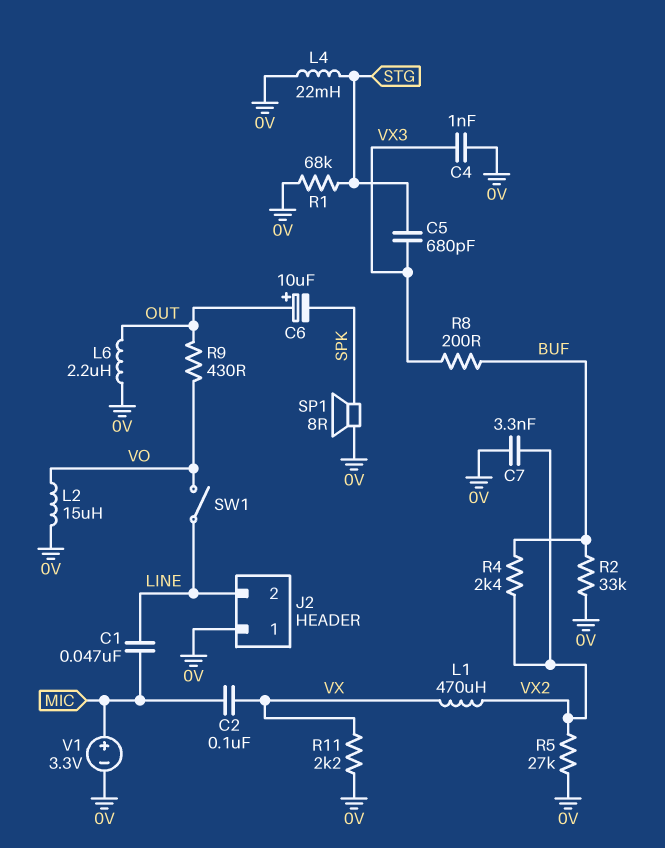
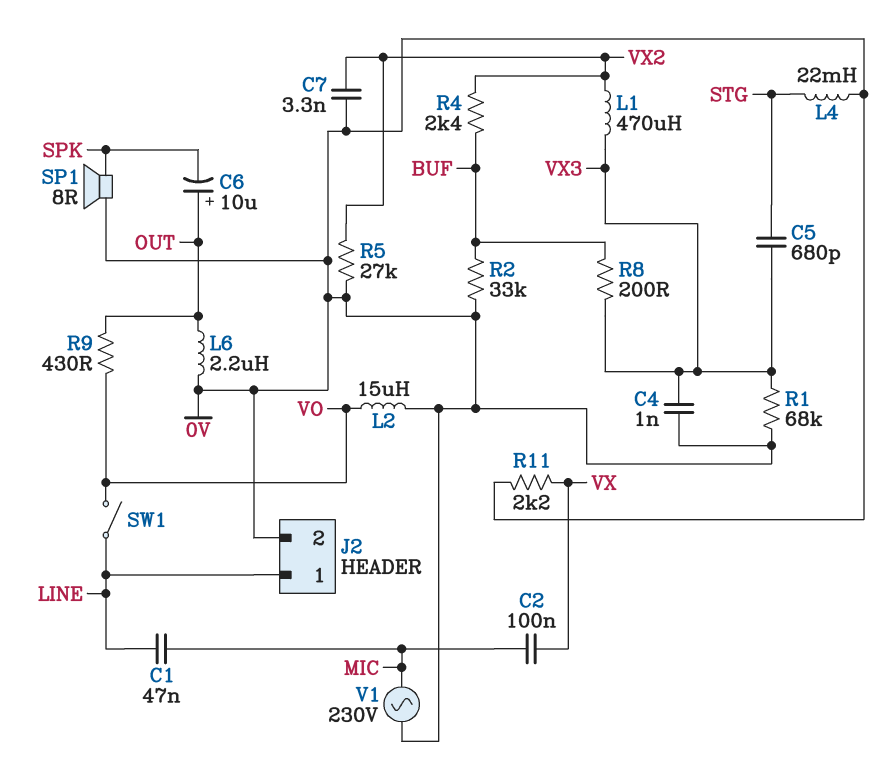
J2 pin 1: 0V -> LINE
J2 pin 2: LINE -> 0V
L1: 470uH (VX, VX2) -> 470uH (VX2, VX3)
R1: 68k (0V, STG) -> 68k (0V, VX3)
V1: 3.3V (plus MIC, minus 0V) -> AC 230V (0V, MIC)

